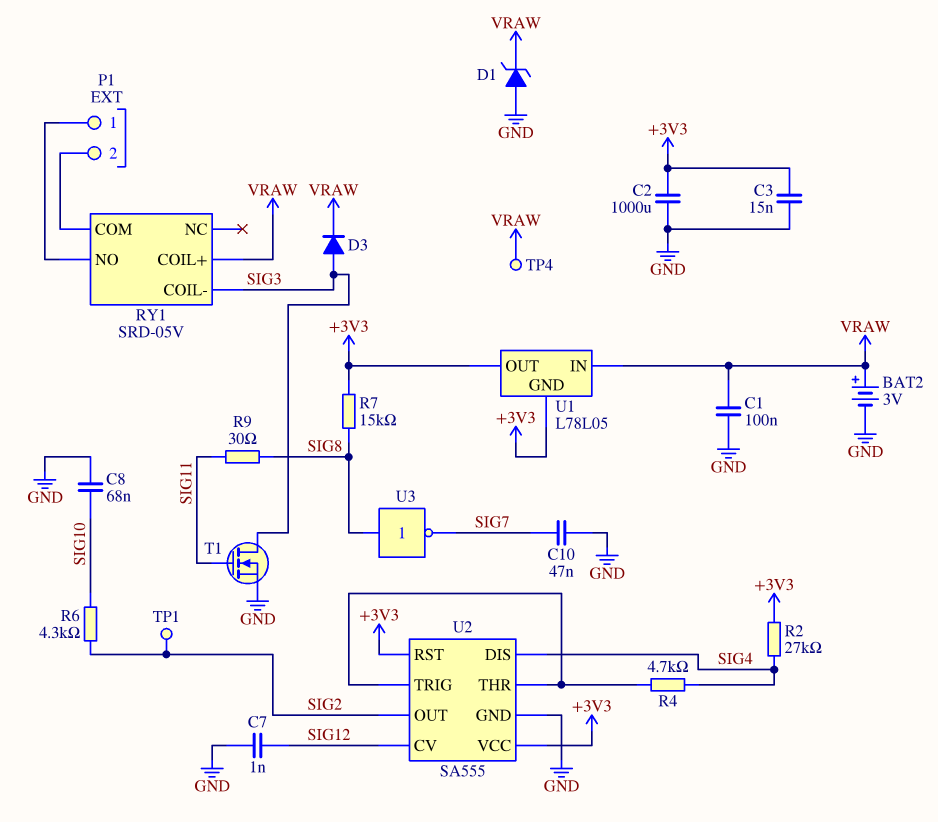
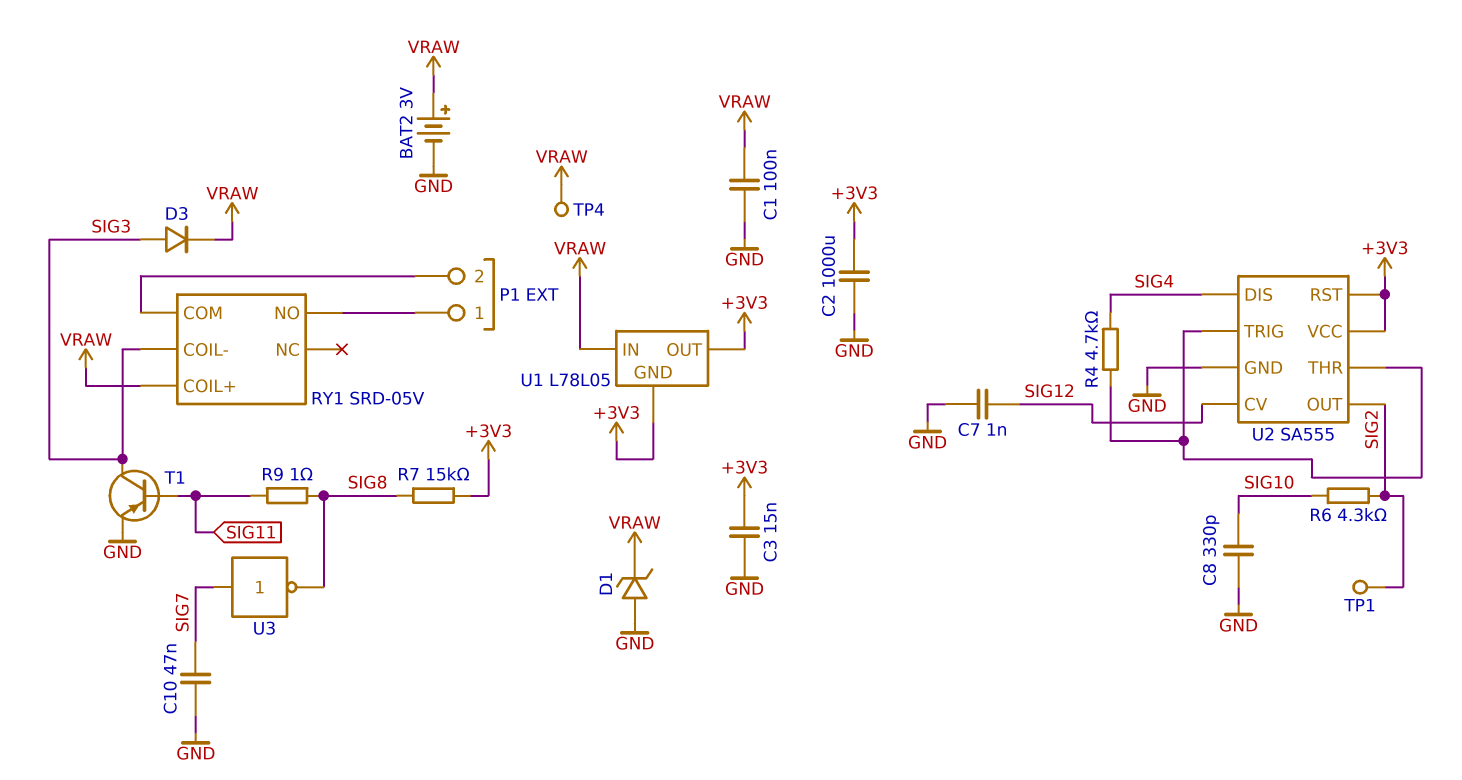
C8: 68nF (GND, SIG10) -> 330pF (GND, SIG10)
R2: 27k (+3V3, SIG4) -> none
R9: 30 (SIG8, SIG11) -> 1 (SIG8, SIG11)
T1: NMOS (G SIG11, D SIG3, S GND) -> PNP (B SIG11, C SIG3, E GND)
U3: NOT (in SIG8, out SIG7) -> NOT (in SIG7, out SIG8)

